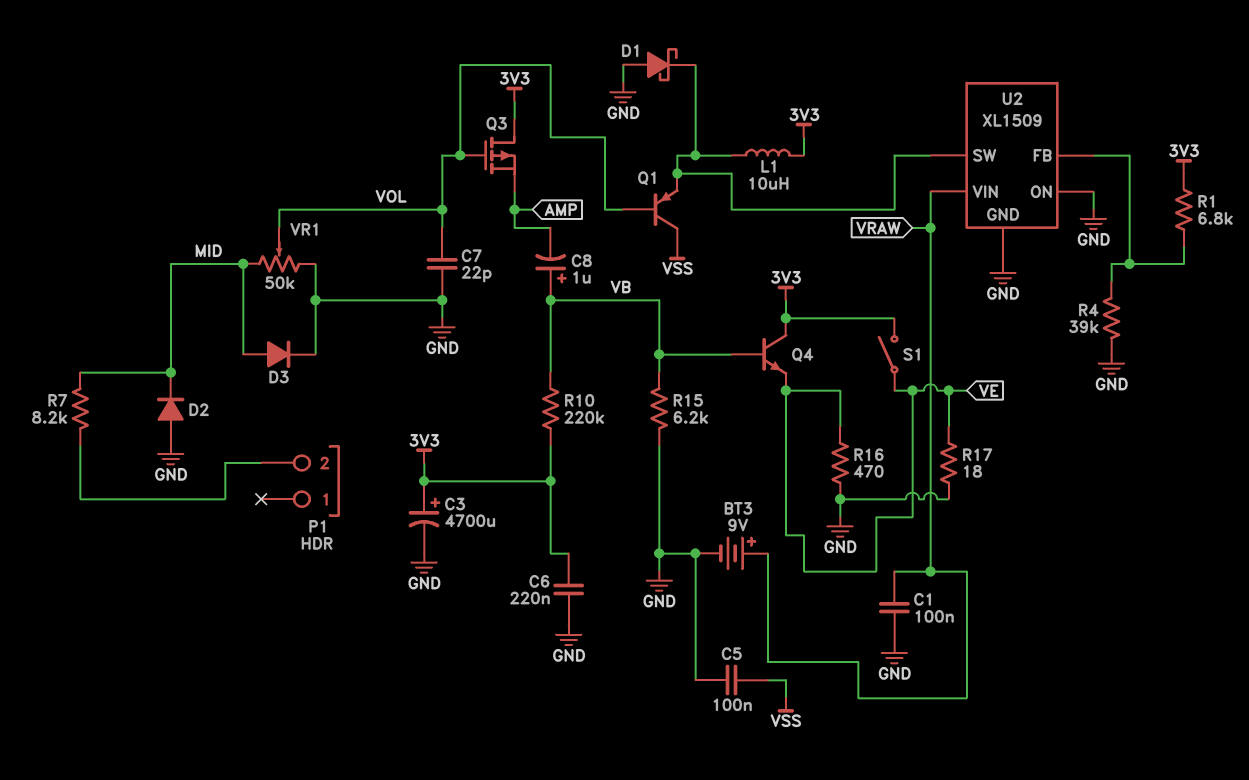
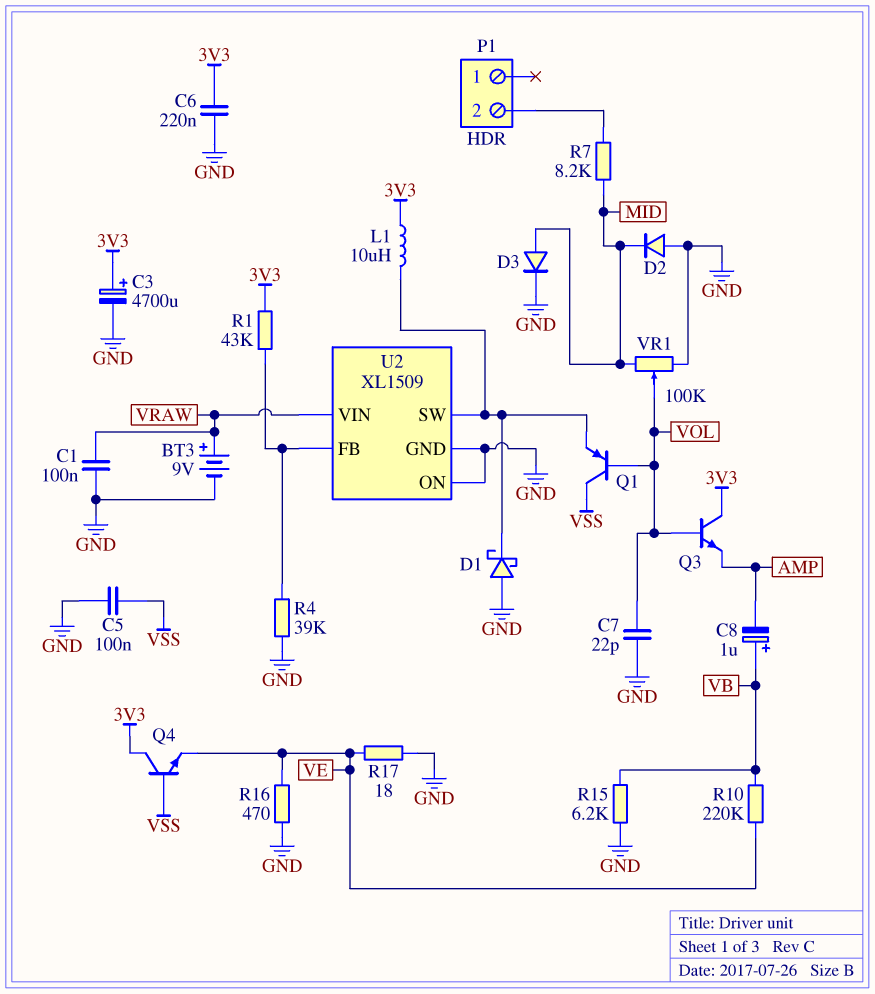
Q3: PMOS (G VOL, D 3V3, S AMP) -> NPN (B VOL, C 3V3, E AMP)
Q4: NPN (B VB, C 3V3, E VE) -> NPN (B VSS, C 3V3, E VE)
R1: 6.8k (3V3, U2/FB) -> 43k (3V3, U2/FB)
R10: 220k (3V3, VB) -> 220k (VB, VE)
S1: switch (3V3, VE) -> none
VR1: 50k (GND, MID, wiper VOL) -> 100k (GND, MID, wiper VOL)

